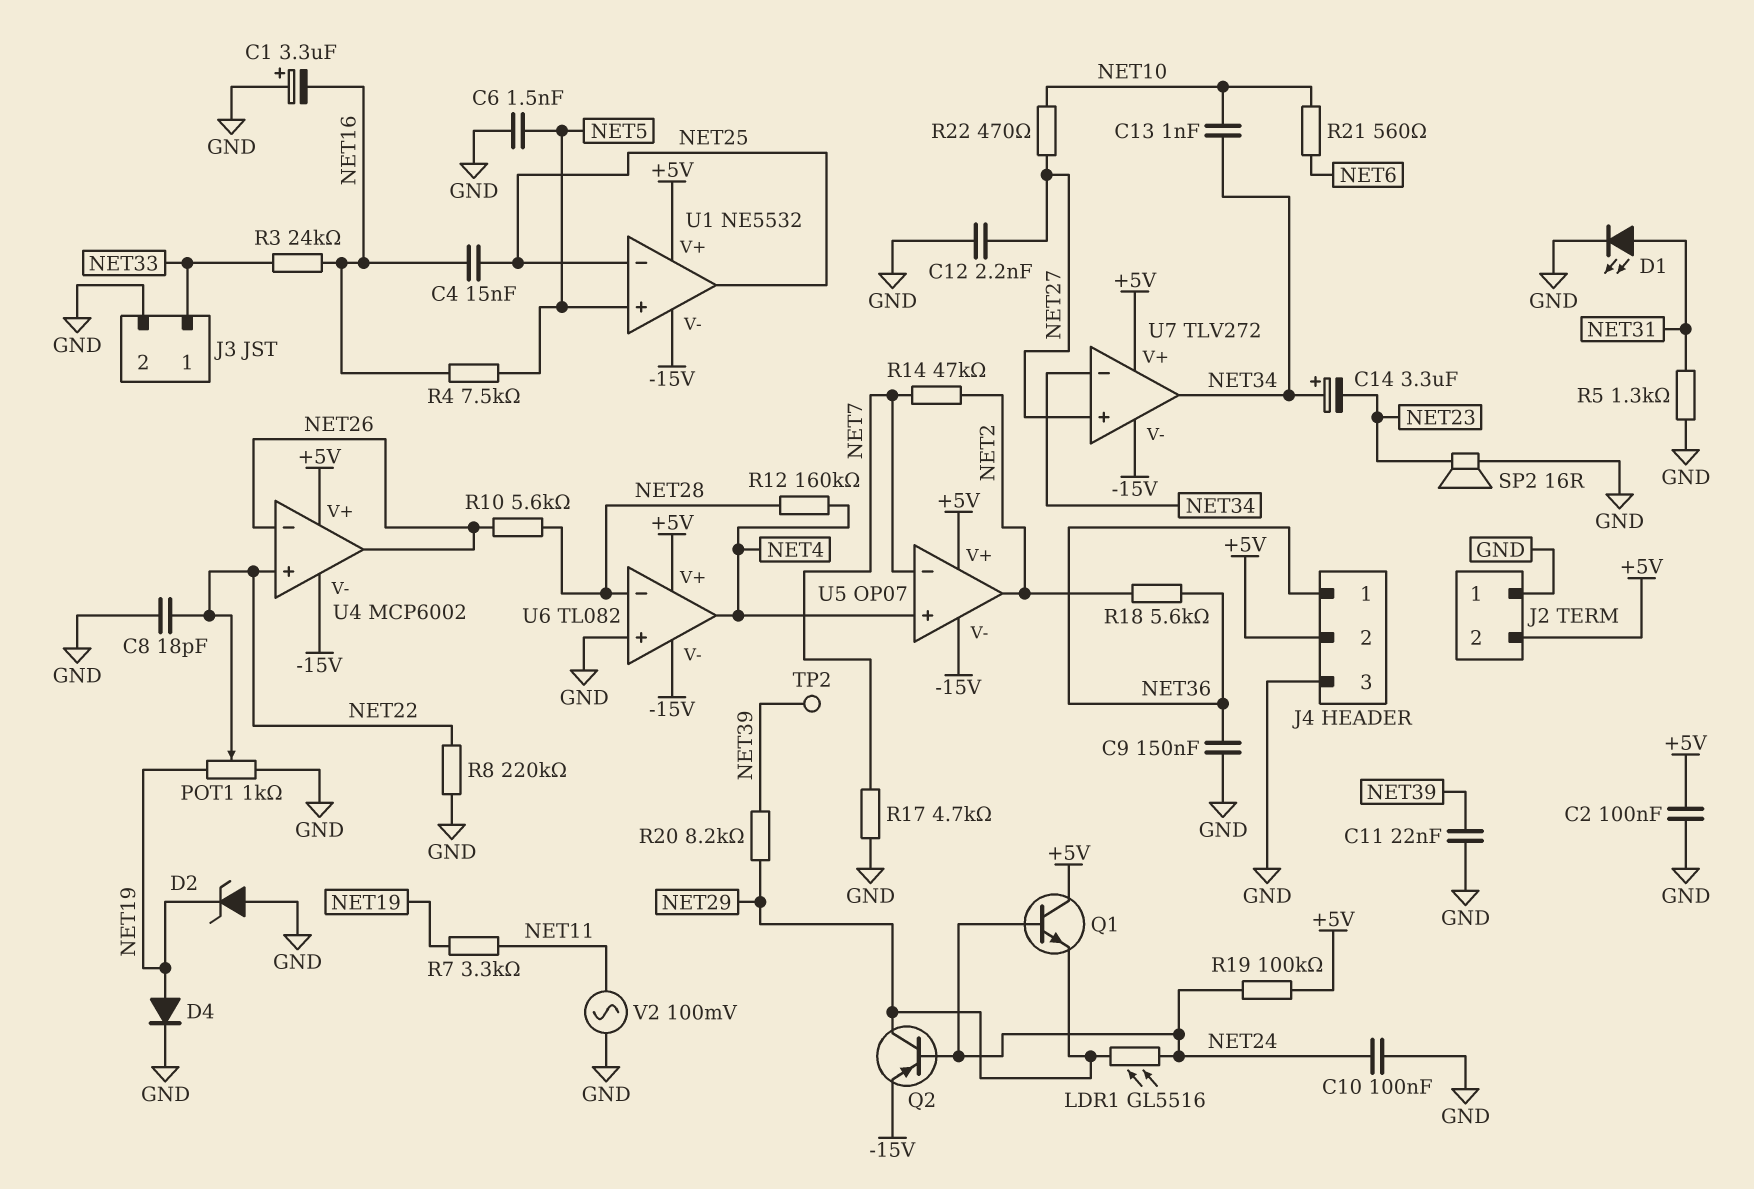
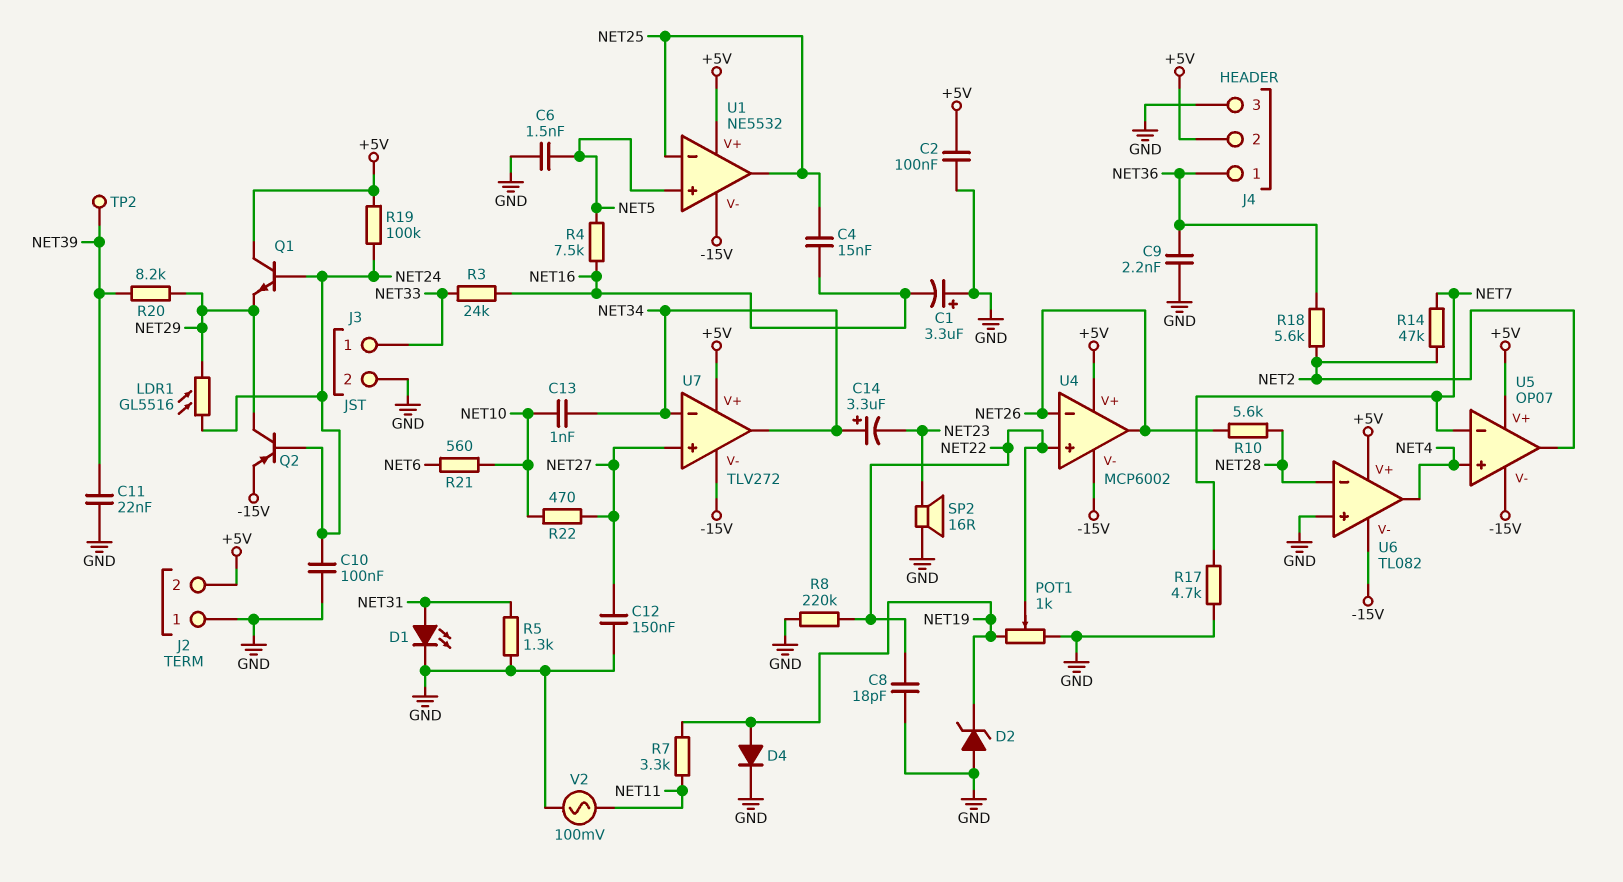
C9: 150nF (GND, NET36) -> 2.2nF (GND, NET36)
C12: 2.2nF (GND, NET27) -> 150nF (GND, NET27)
R12: 160k (NET4, NET28) -> none

